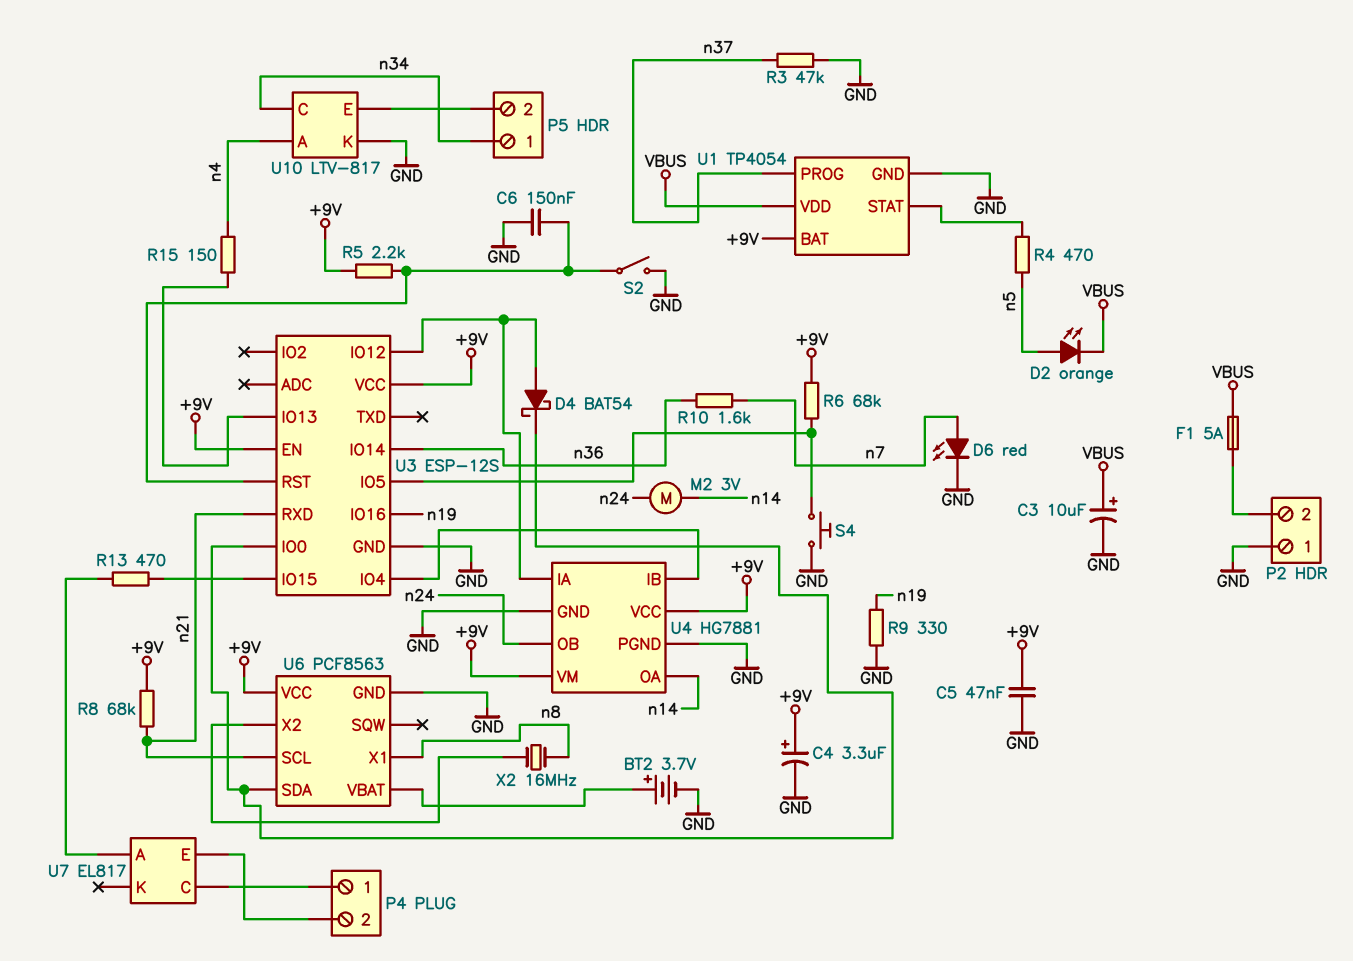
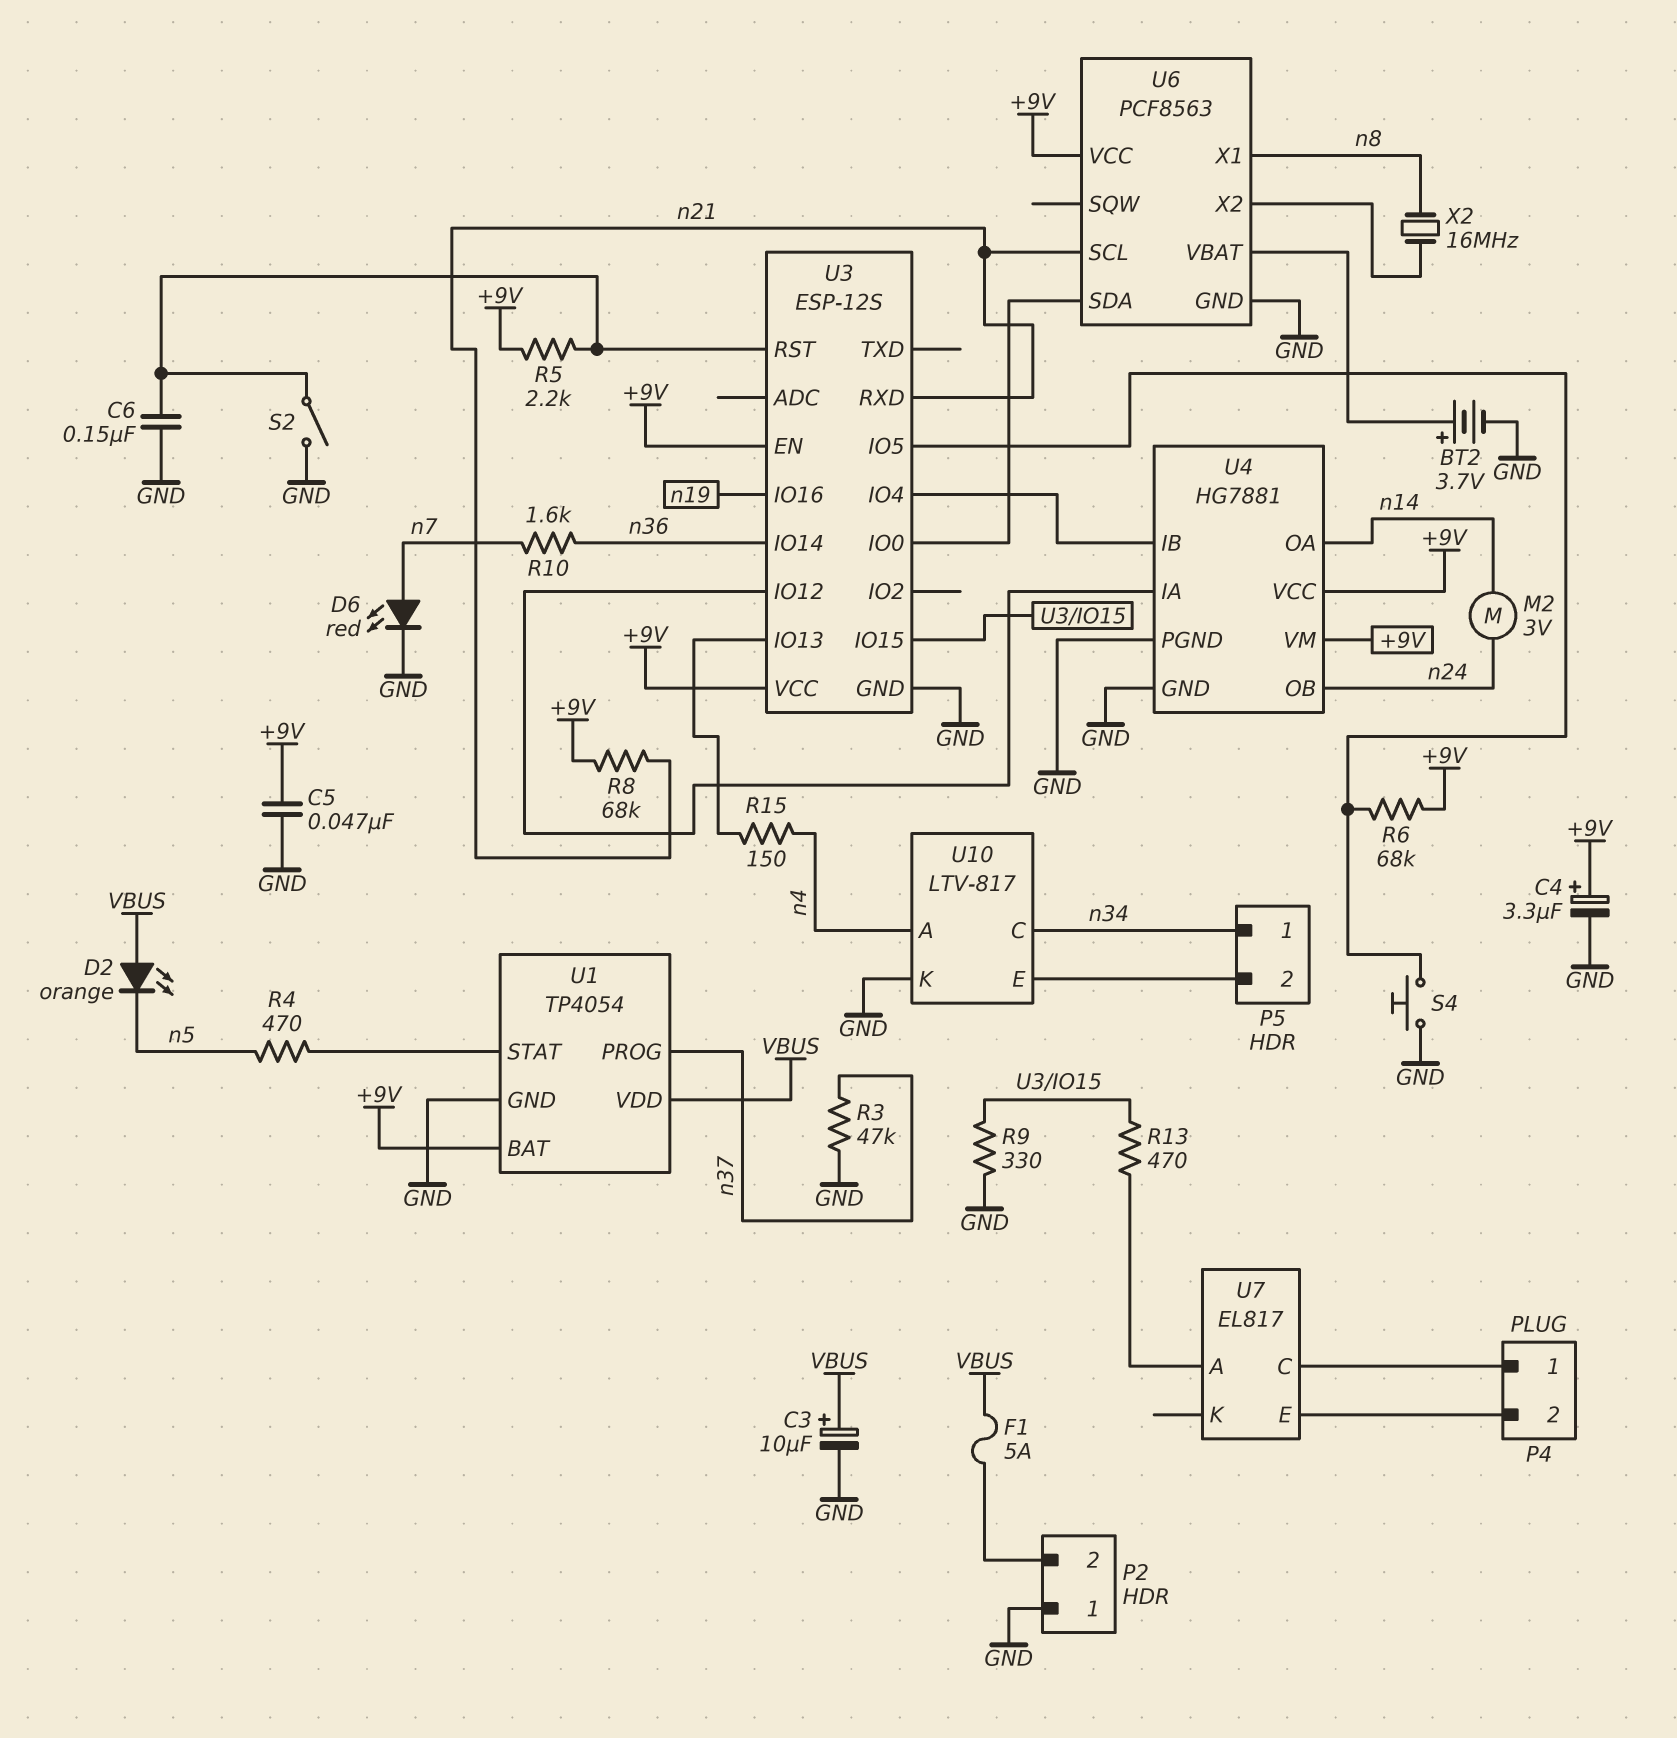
D2: LED orange (A n5, K VBUS) -> LED orange (A VBUS, K n5)
D4: schottky BAT54 (A U3/IO12, K U3/IO0) -> none
R9: 330 (GND, n19) -> 330 (GND, U3/IO15)

